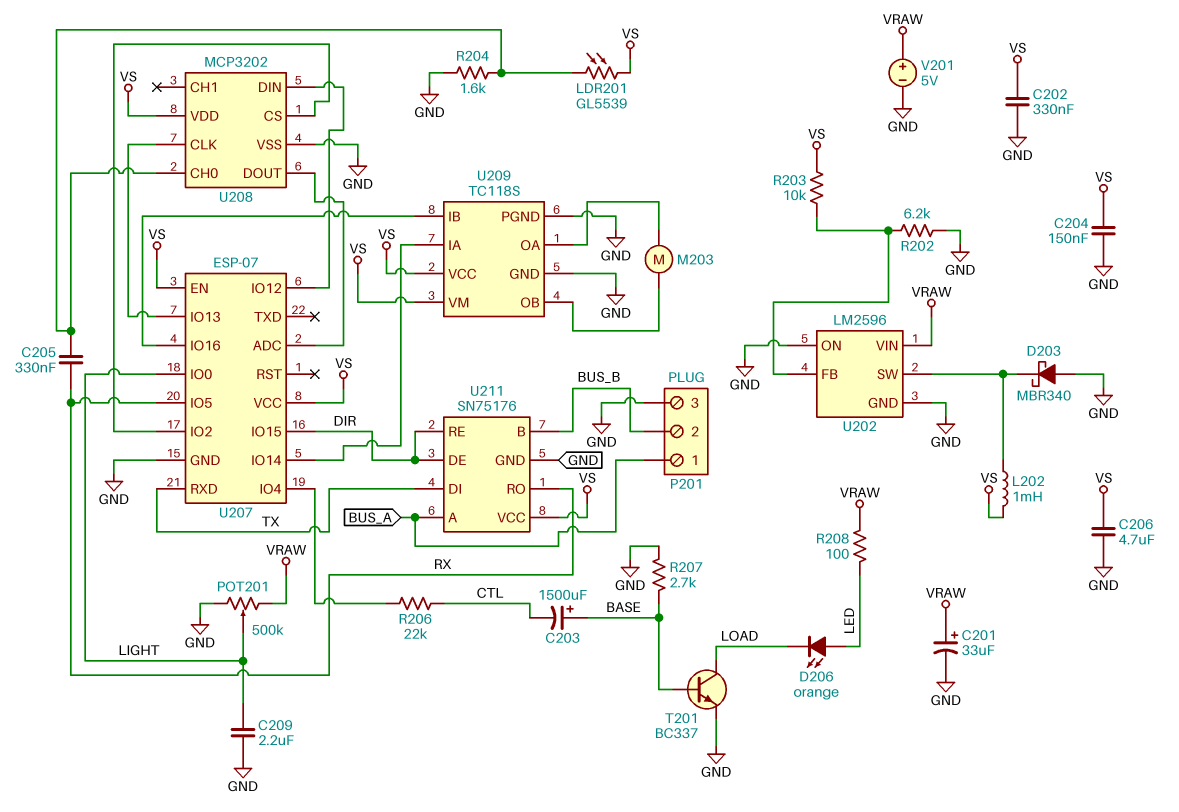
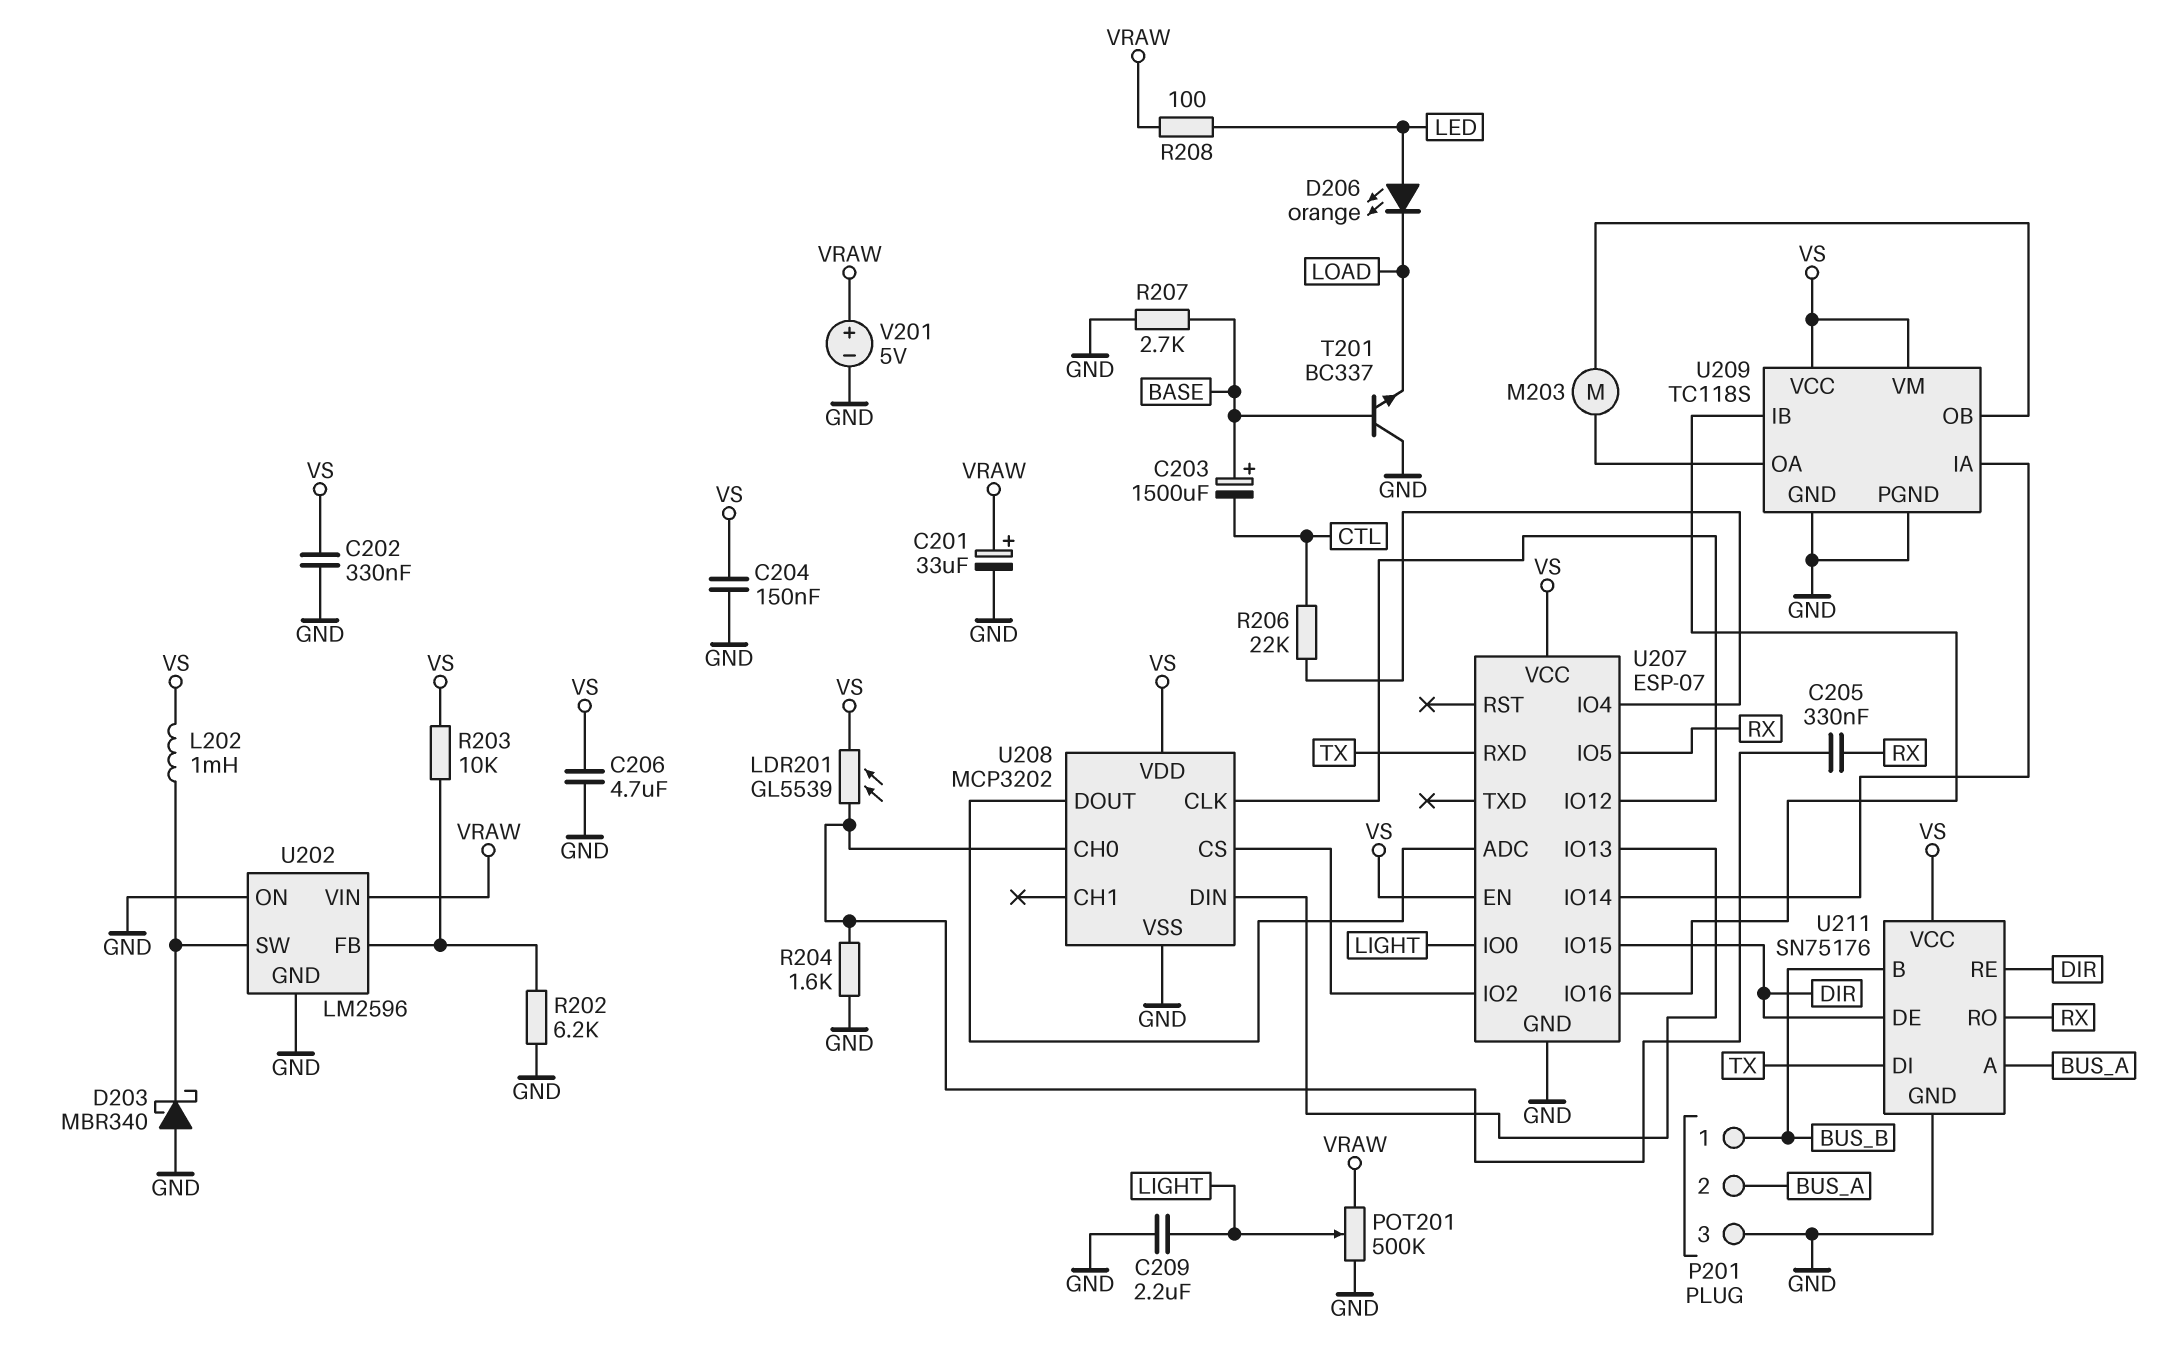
P201 pin 1: BUS_A -> BUS_B
P201 pin 2: BUS_B -> BUS_A
T201: NPN BC337 (B BASE, C LOAD, E GND) -> NPN BC337 (B BASE, C GND, E LOAD)
U208 pin CLK: U207/IO13 -> U207/IO12
U208 pin DIN: U207/IO12 -> U207/IO13

